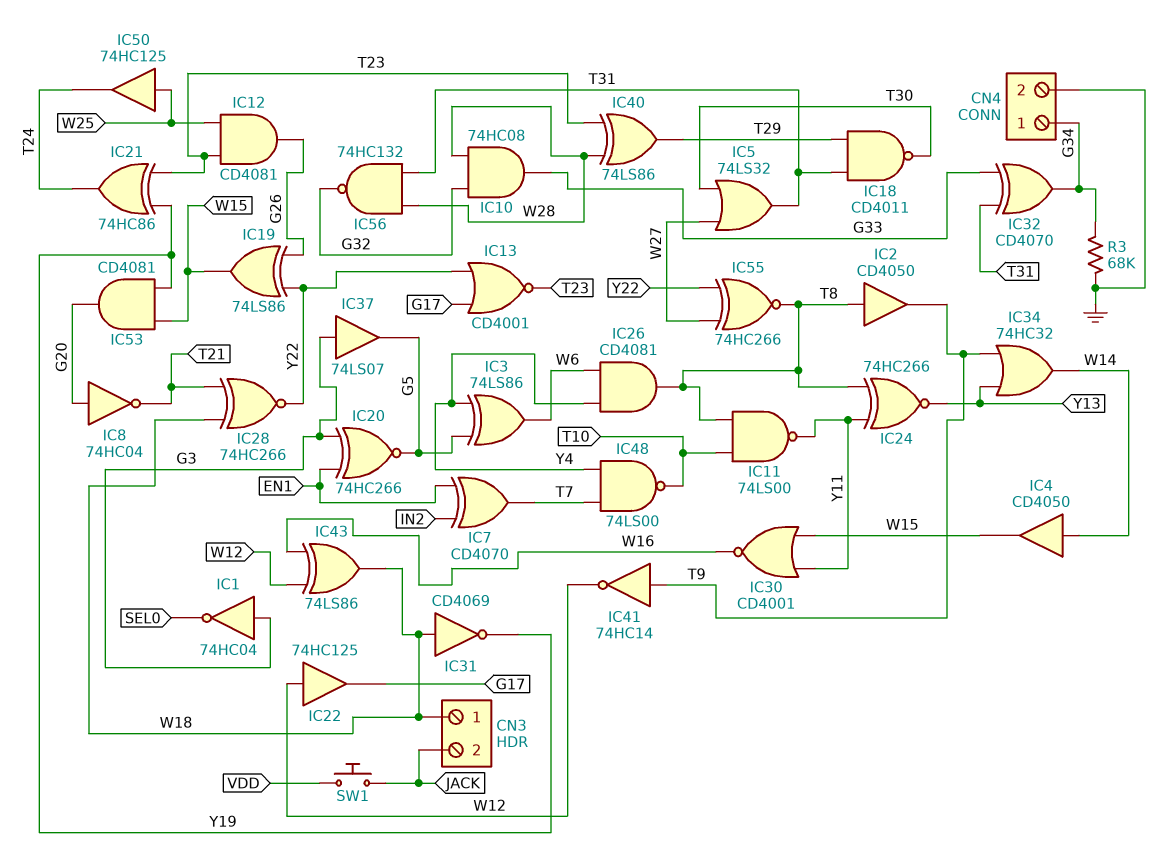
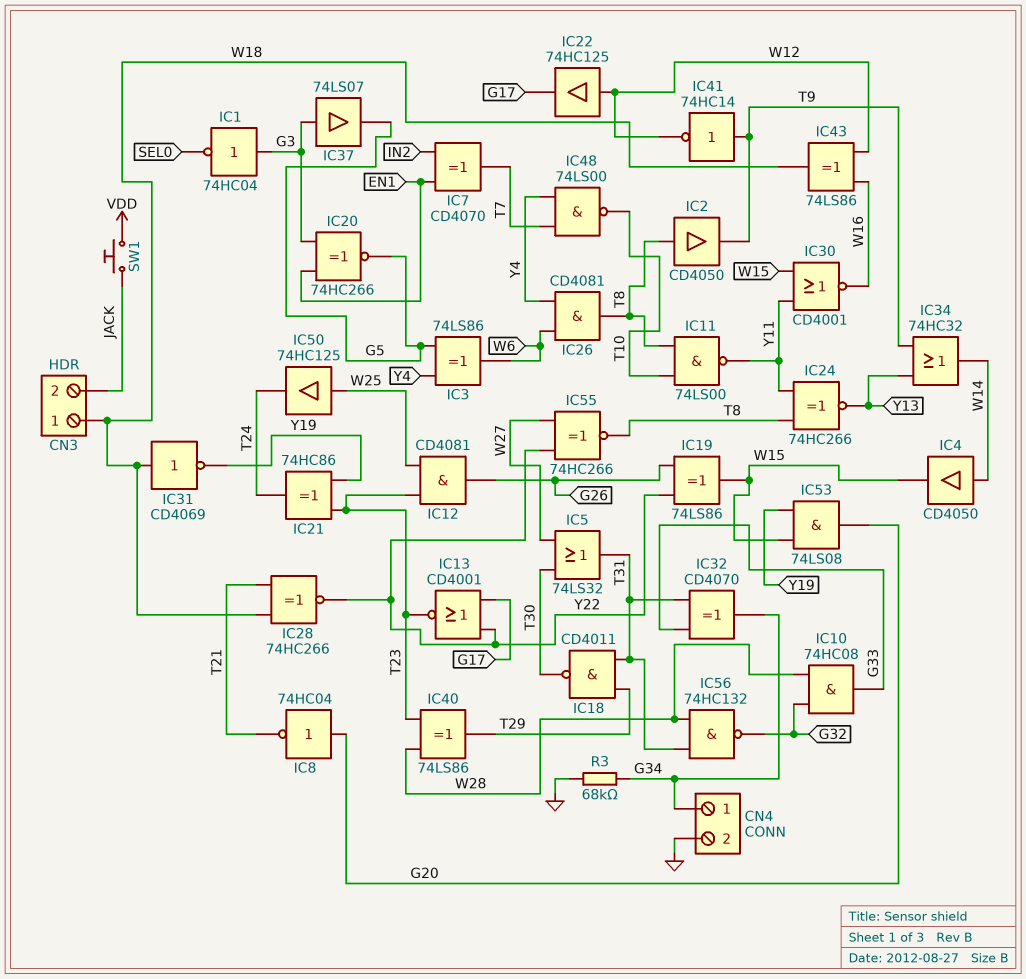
IC53: AND CD4081 (in W15, in Y19, out G20) -> AND 74LS08 (in W15, in Y19, out G20)

